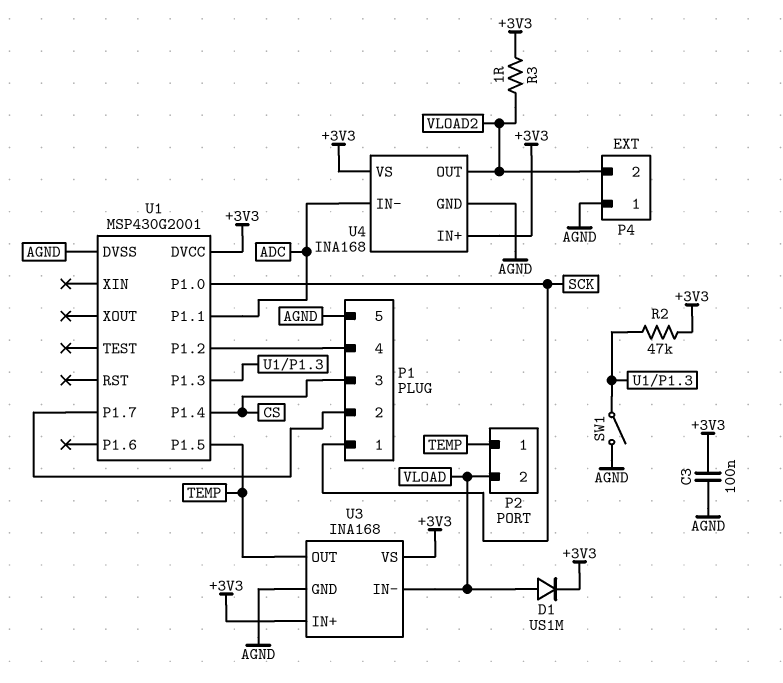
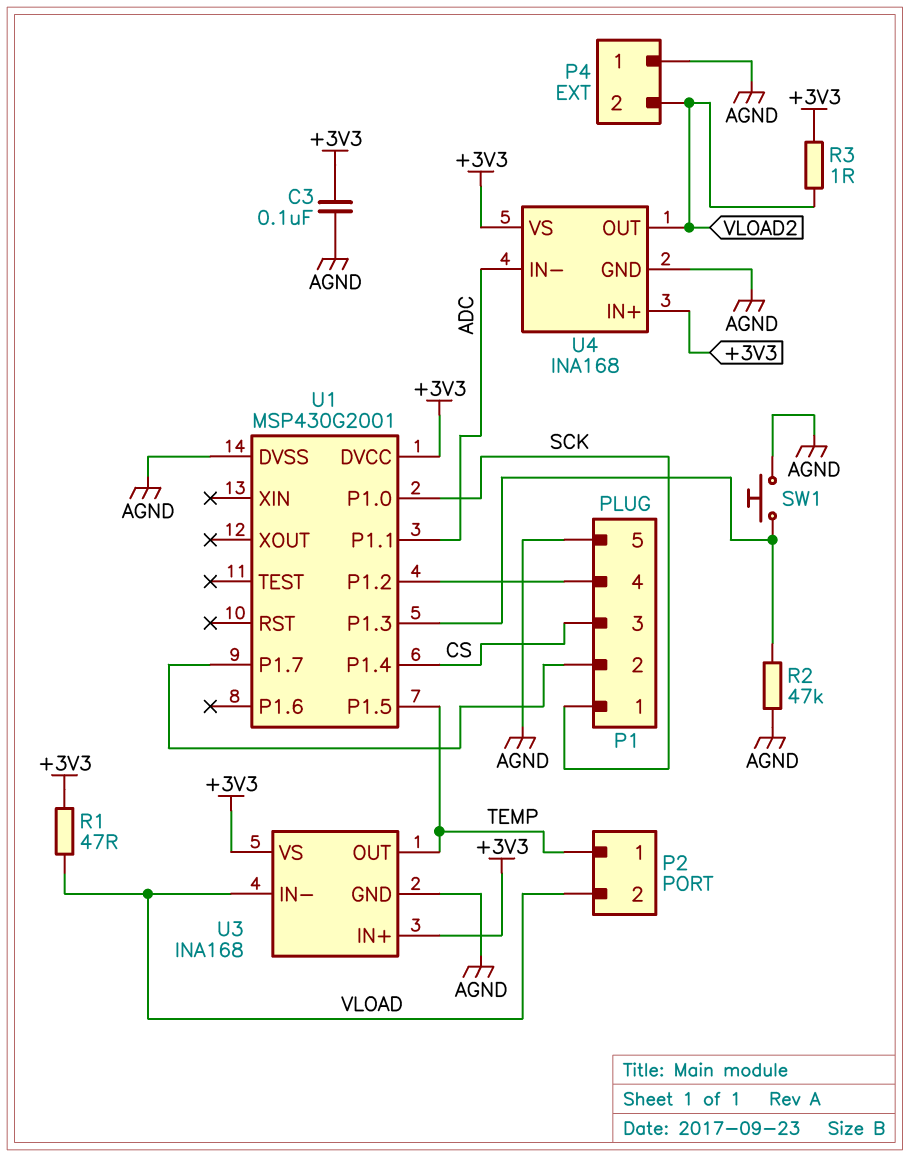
D1: diode US1M (A VLOAD, K +3V3) -> none
R1: none -> 47 (+3V3, VLOAD)
R2: 47k (+3V3, U1/P1.3) -> 47k (AGND, U1/P1.3)
SW1: switch (AGND, U1/P1.3) -> button (AGND, U1/P1.3)

